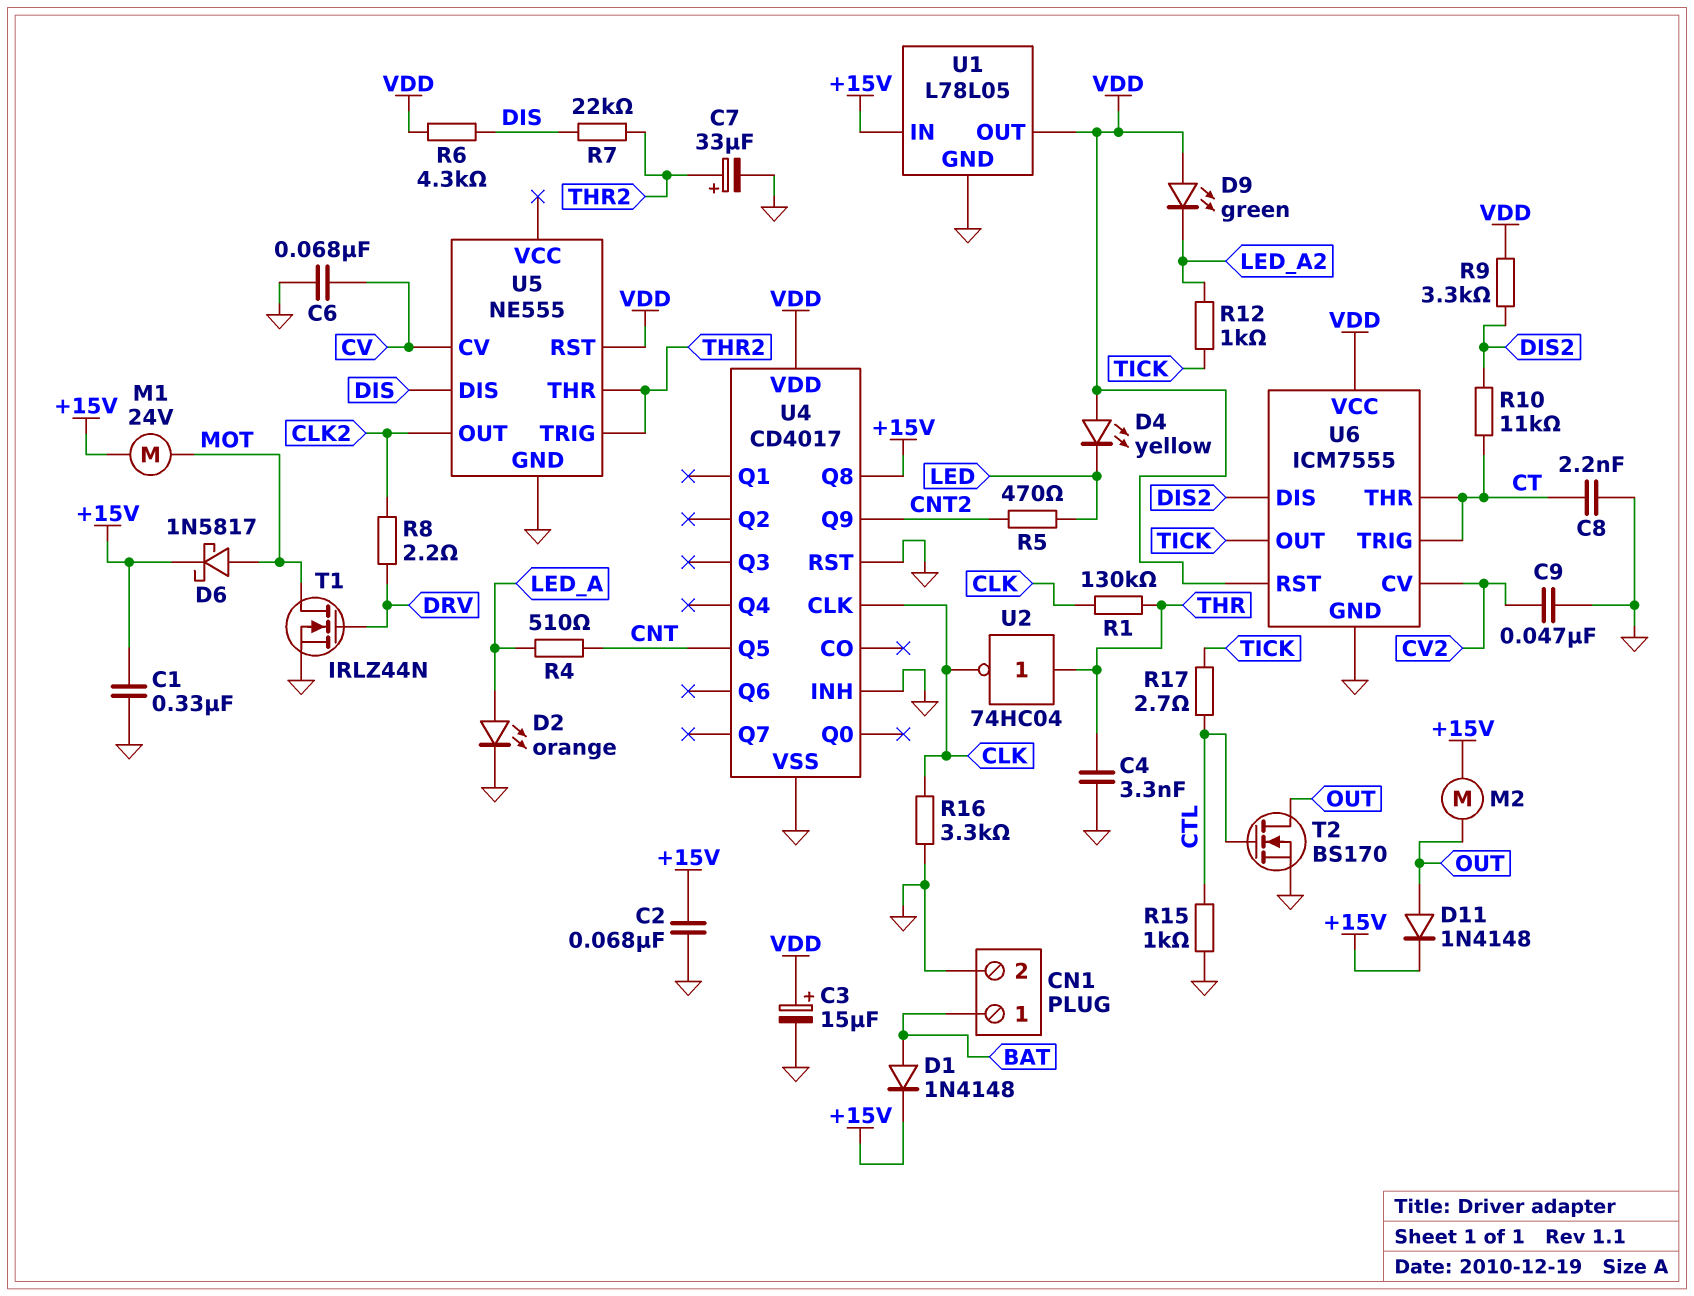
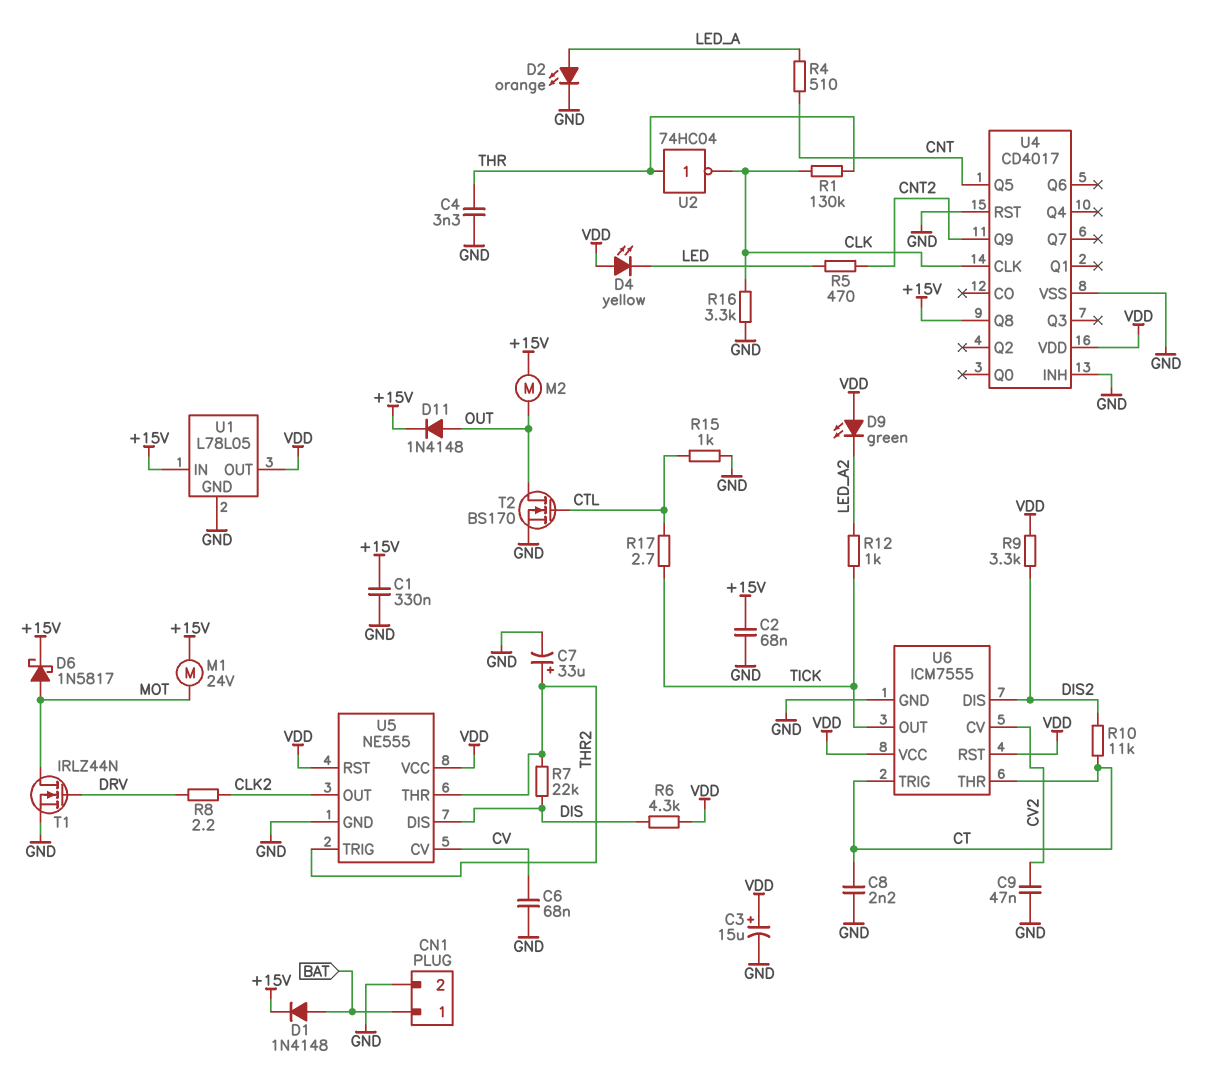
U5 pin VCC: none -> VDD

